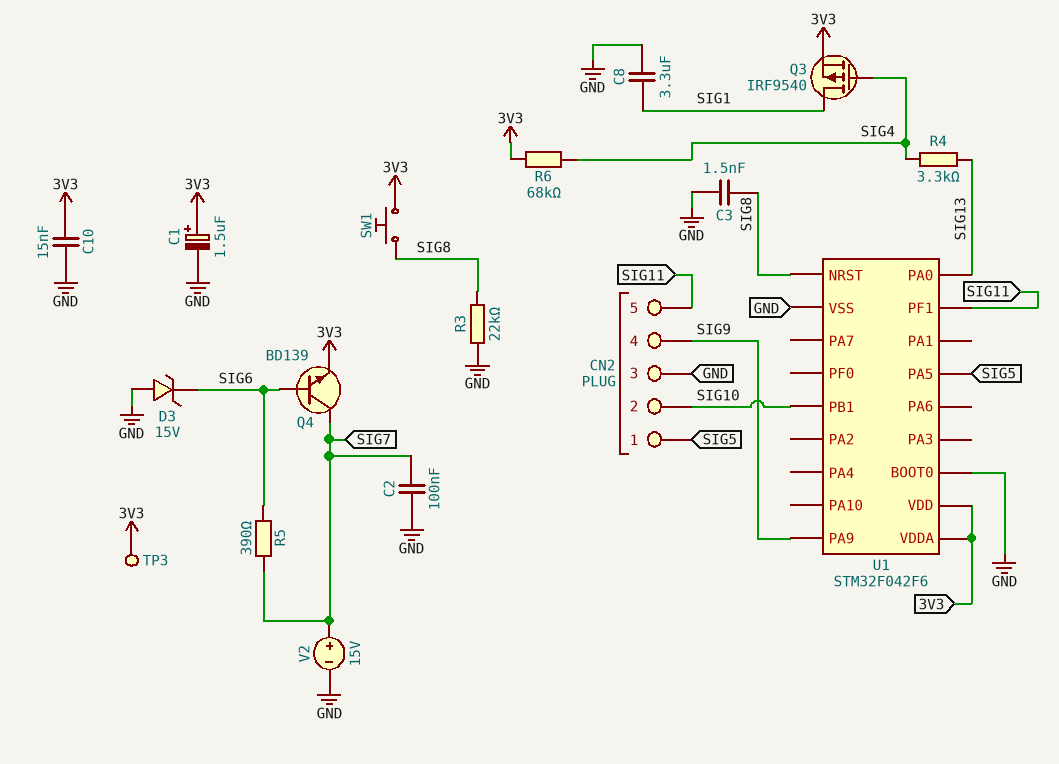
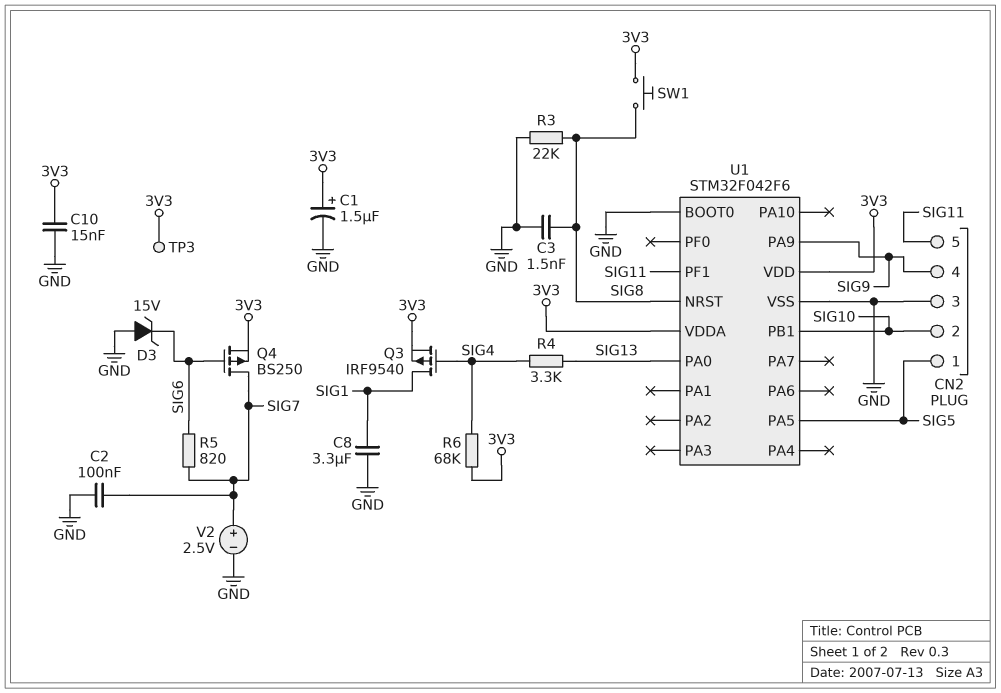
Q4: NPN BD139 (B SIG6, C SIG7, E 3V3) -> PMOS BS250 (G SIG6, D SIG7, S 3V3)
R5: 390 (SIG6, SIG7) -> 820 (SIG6, SIG7)
V2: 15V (plus SIG7, minus GND) -> 2.5V (plus SIG7, minus GND)

